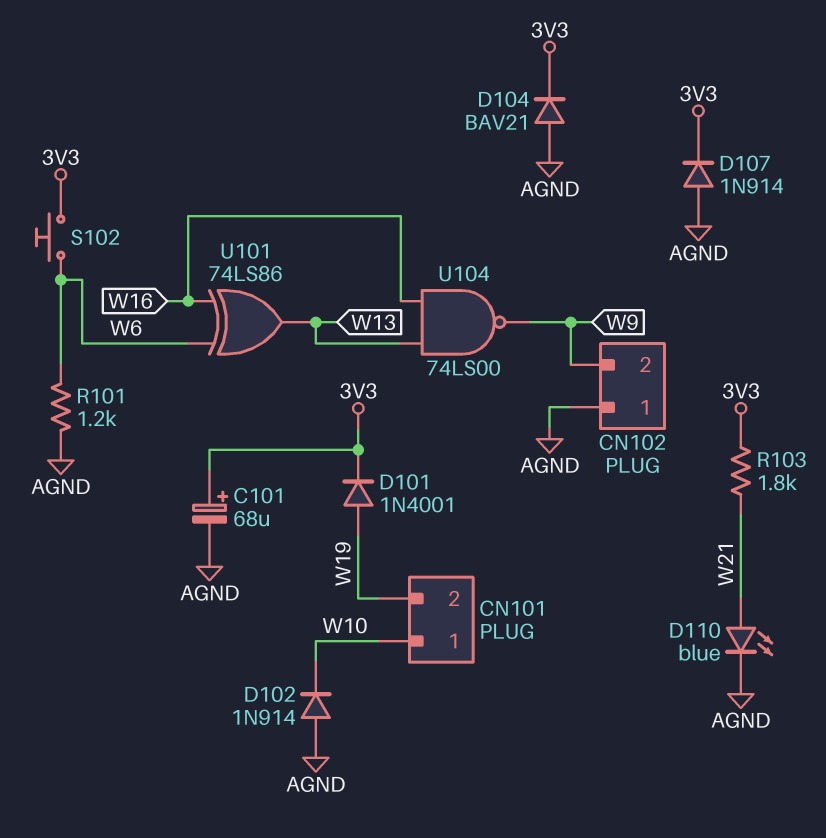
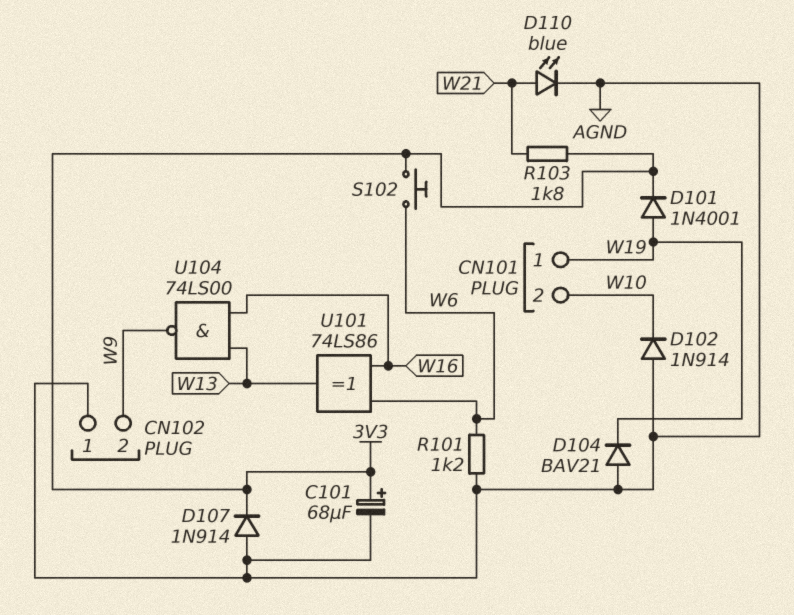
CN101 pin 1: W10 -> W19
CN101 pin 2: W19 -> W10
D104: diode BAV21 (A AGND, K 3V3) -> diode BAV21 (A AGND, K W19)

